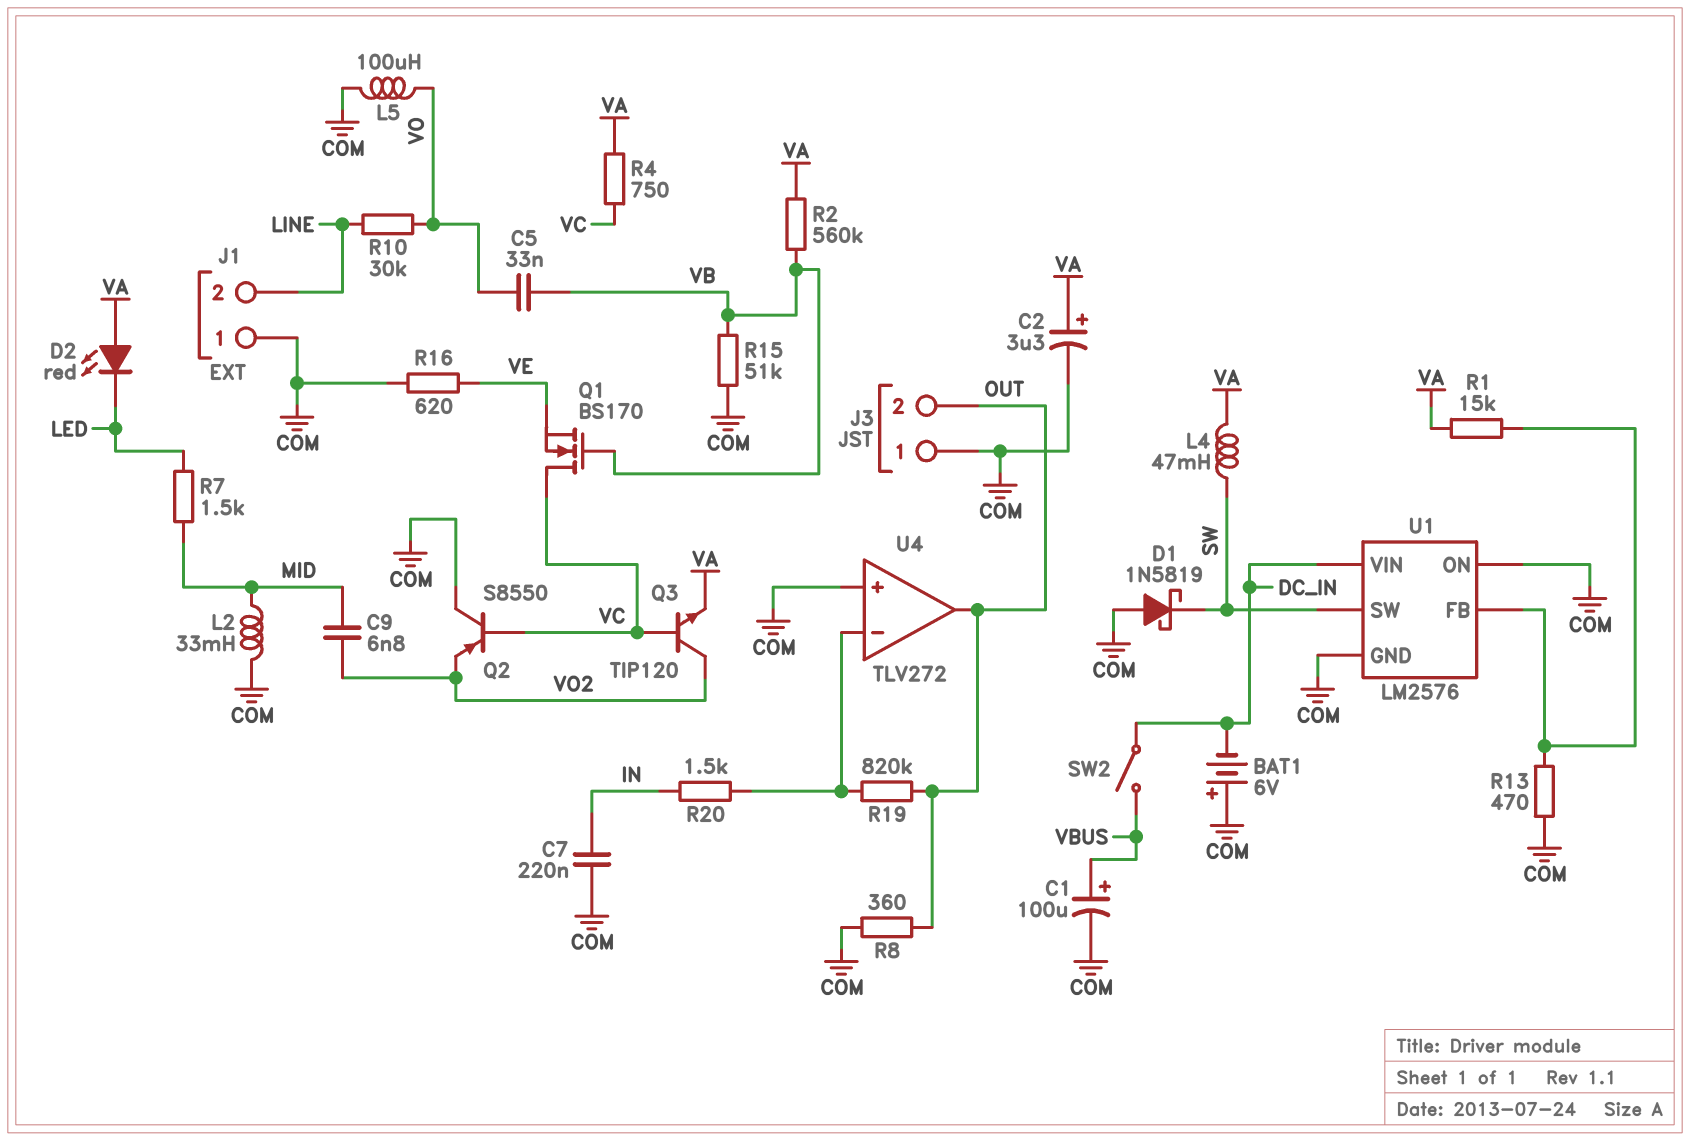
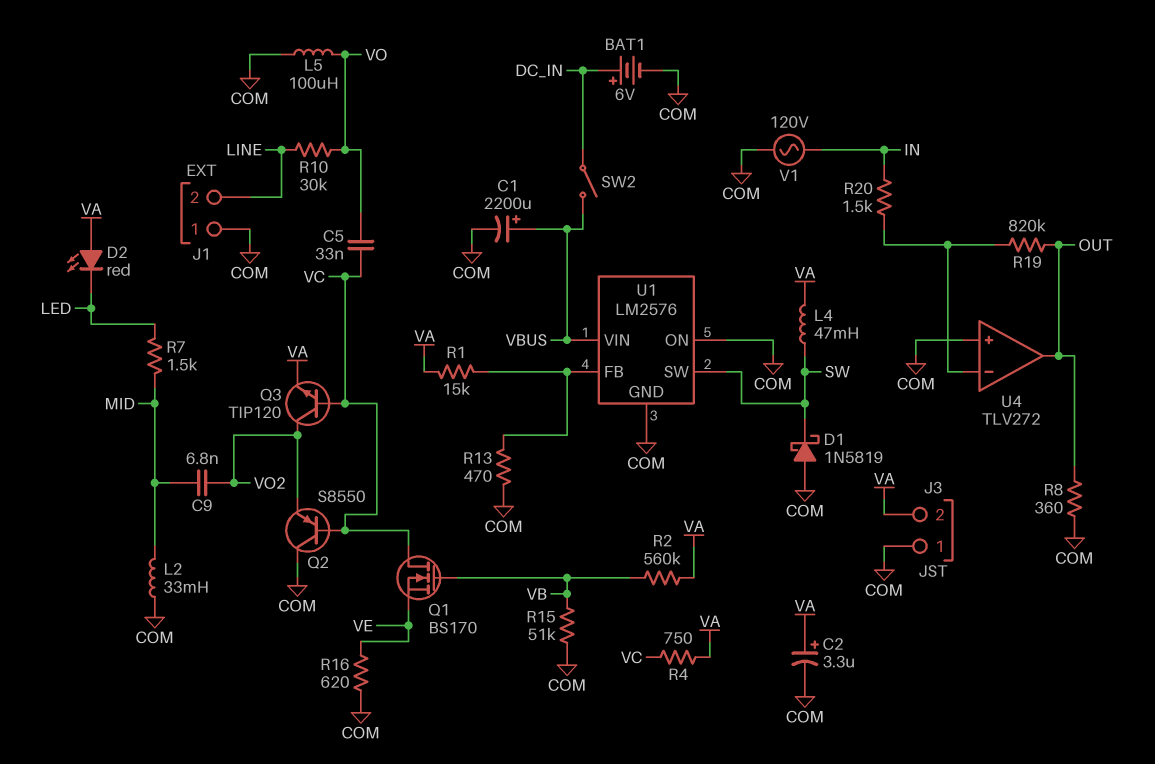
BAT1: 6V (plus COM, minus DC_IN) -> 6V (plus DC_IN, minus COM)
C1: 100uF (plus VBUS, minus COM) -> 2200uF (plus VBUS, minus COM)
C5: 33nF (VB, VO) -> 33nF (VC, VO)
C7: 220nF (COM, IN) -> none
J3 pin 2: OUT -> VA
U1 pin VIN: DC_IN -> VBUS
V1: none -> AC 120V (COM, IN)

